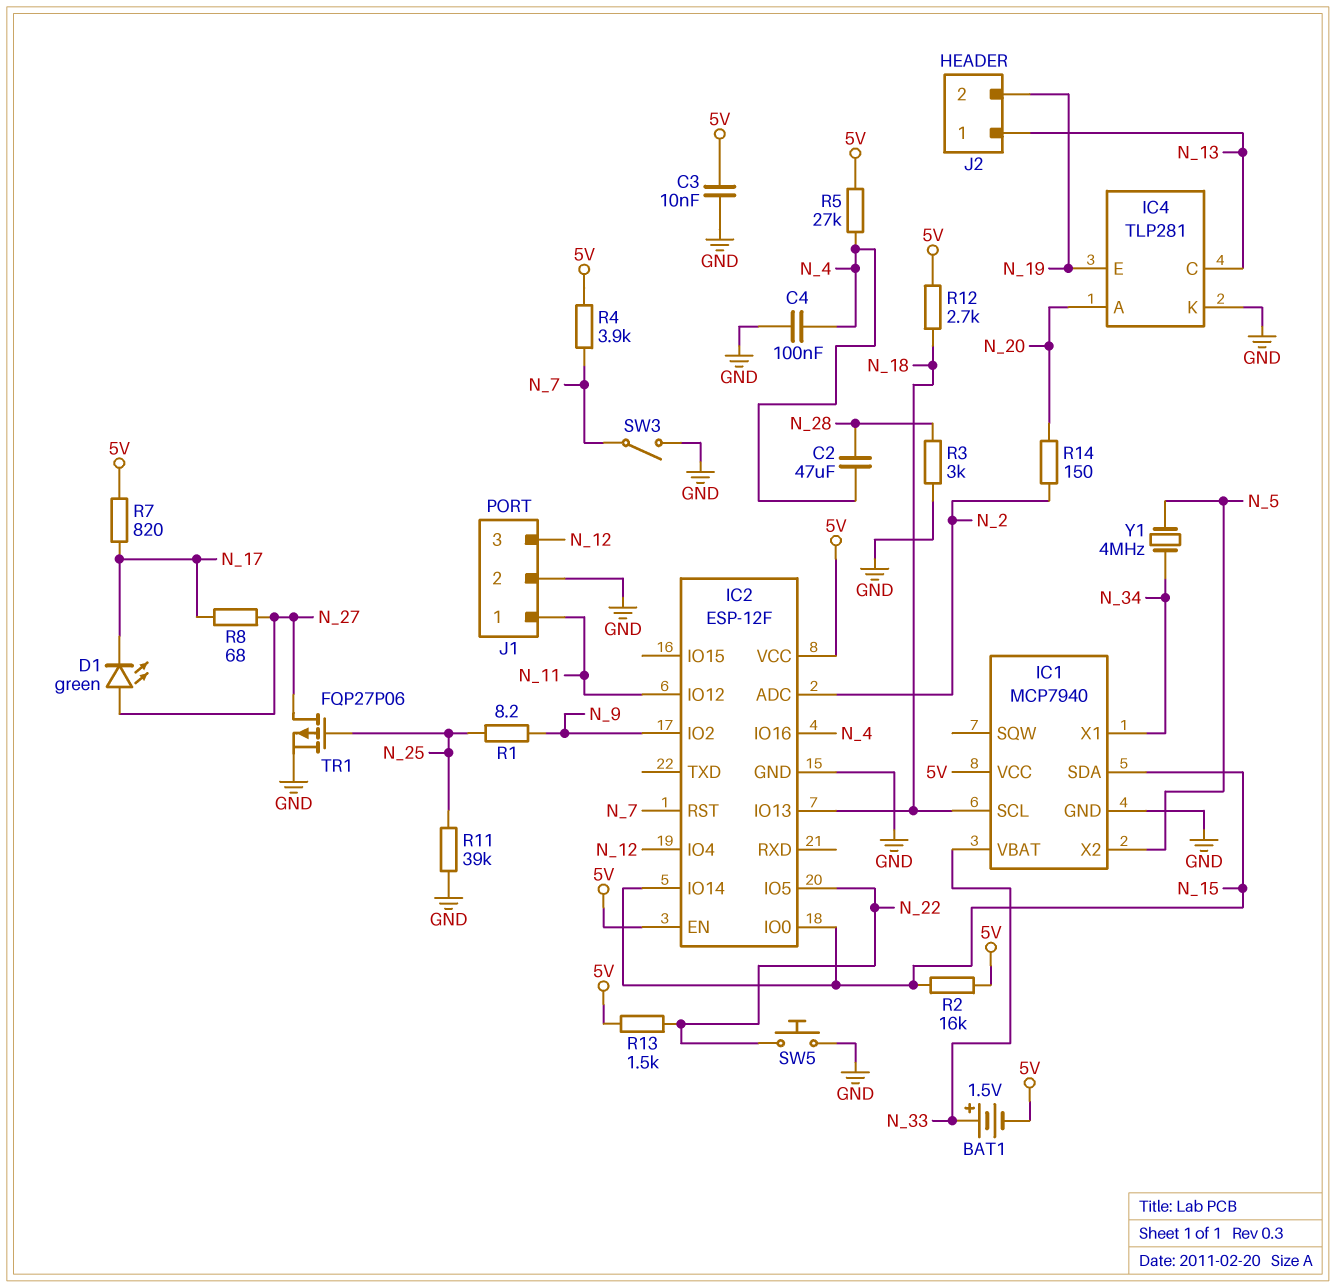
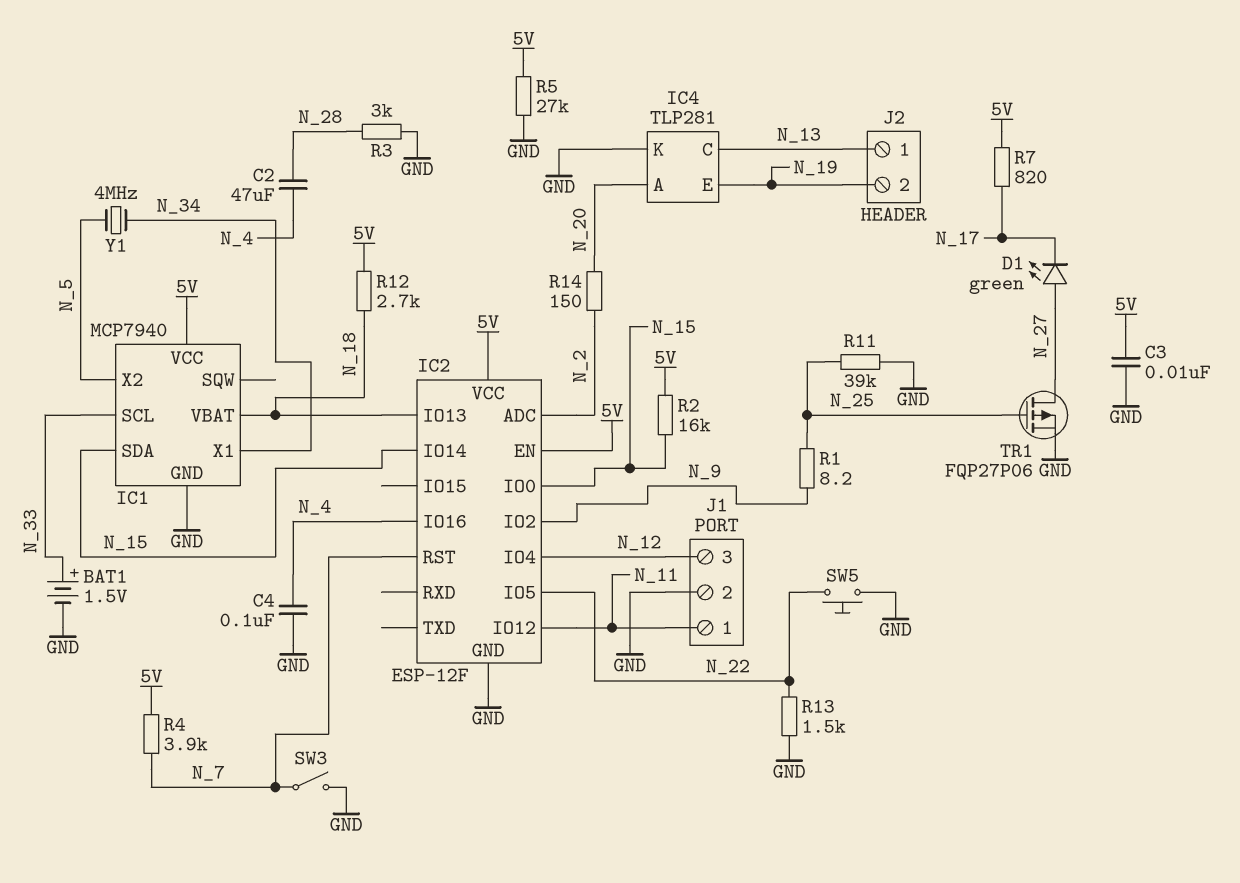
BAT1: 1.5V (plus N_33, minus 5V) -> 1.5V (plus N_33, minus GND)
IC1 pin SCL: N_18 -> N_33
IC1 pin VBAT: N_33 -> N_18
R5: 27k (5V, N_4) -> 27k (5V, GND)
R8: 68 (N_17, N_27) -> none
R13: 1.5k (5V, N_22) -> 1.5k (GND, N_22)

